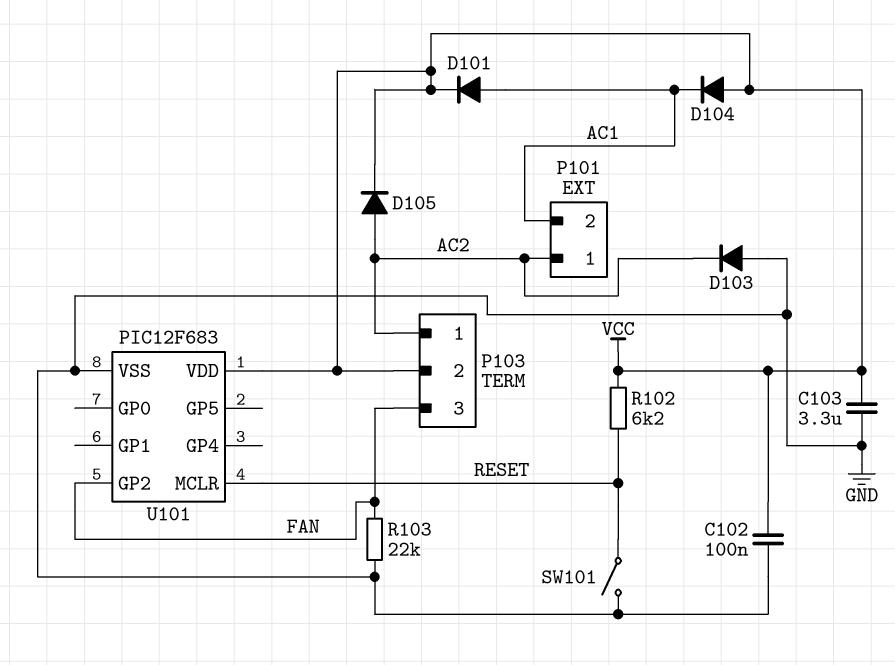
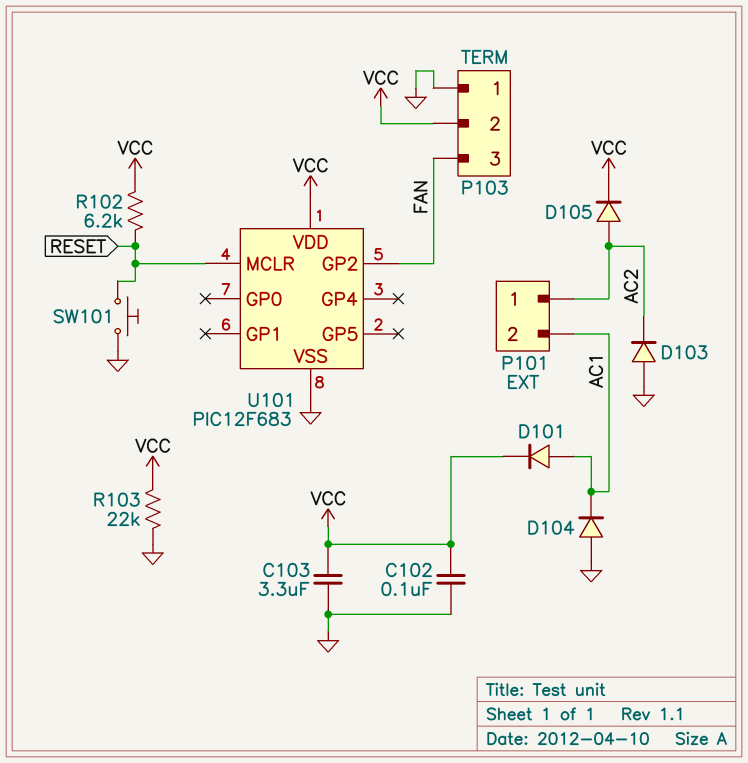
D104: diode (A VCC, K AC1) -> diode (A GND, K AC1)
P103 pin 1: AC2 -> GND
R103: 22k (FAN, GND) -> 22k (GND, VCC)
SW101: switch (GND, RESET) -> button (GND, RESET)

